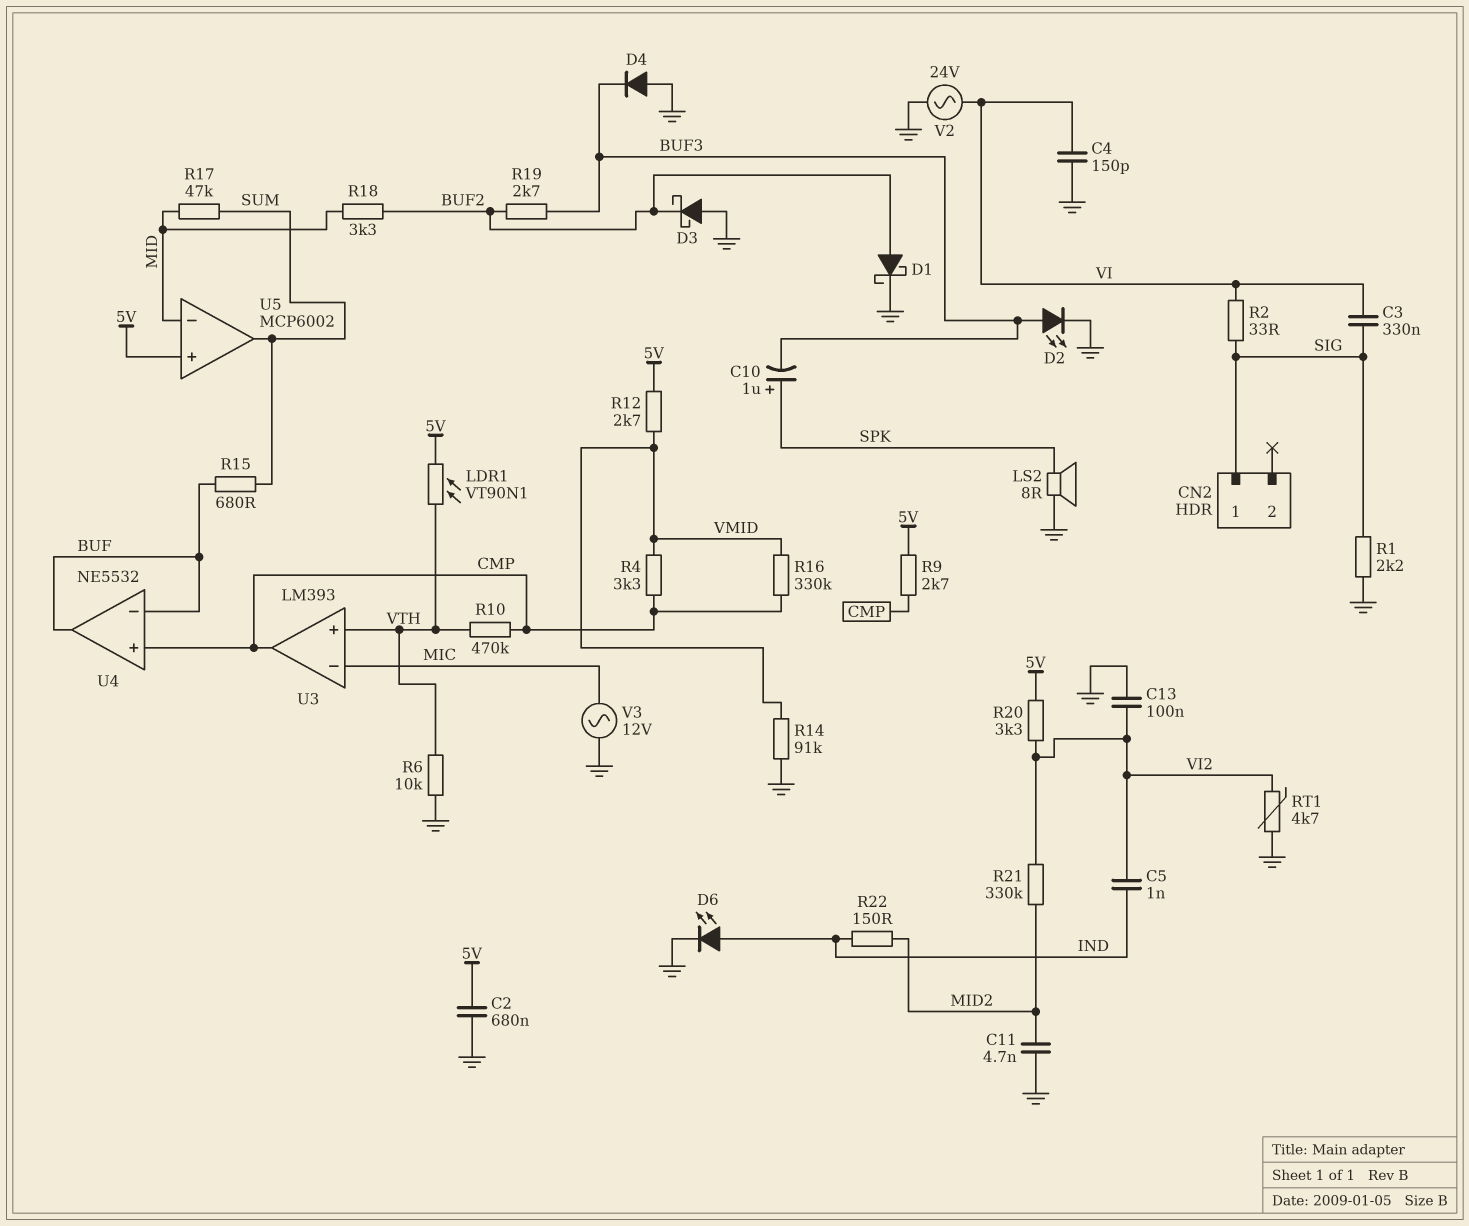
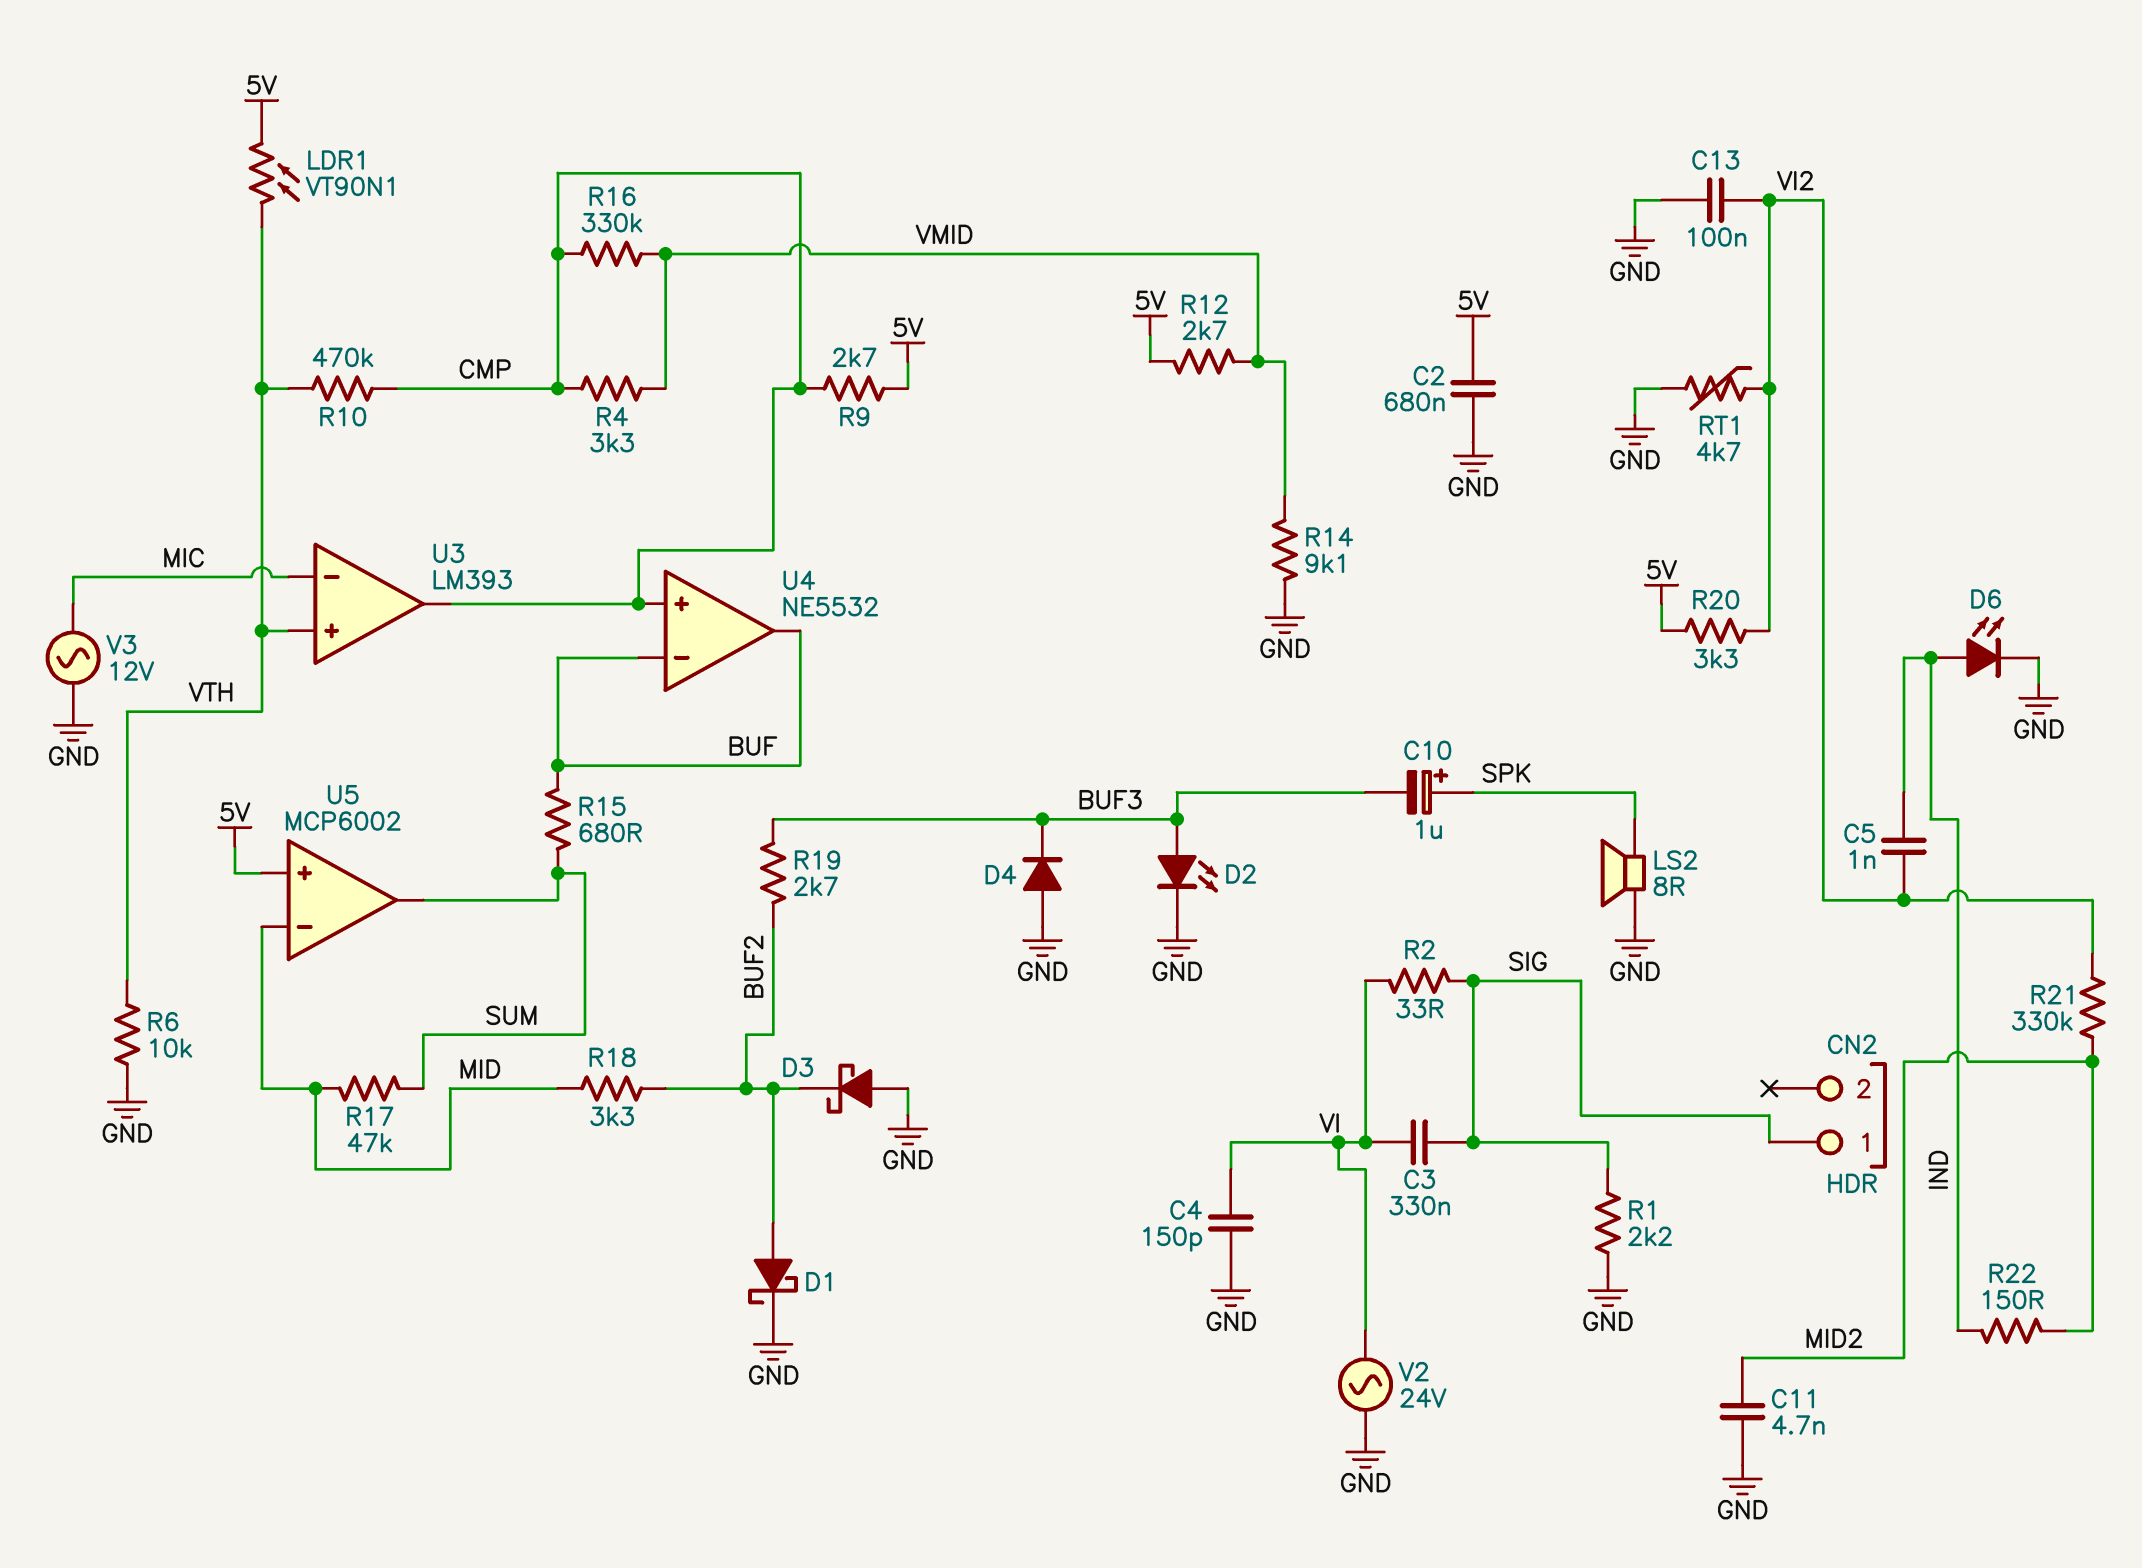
R14: 91k (GND, VMID) -> 9.1k (GND, VMID)

